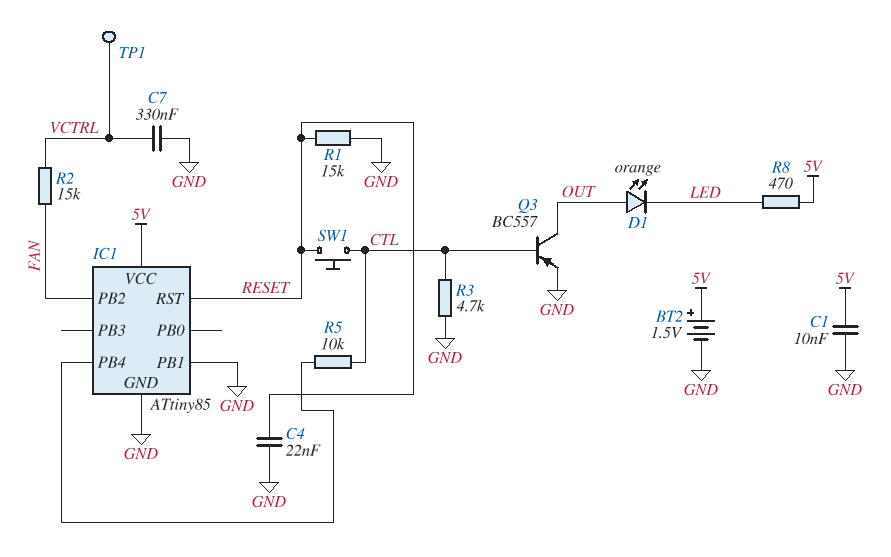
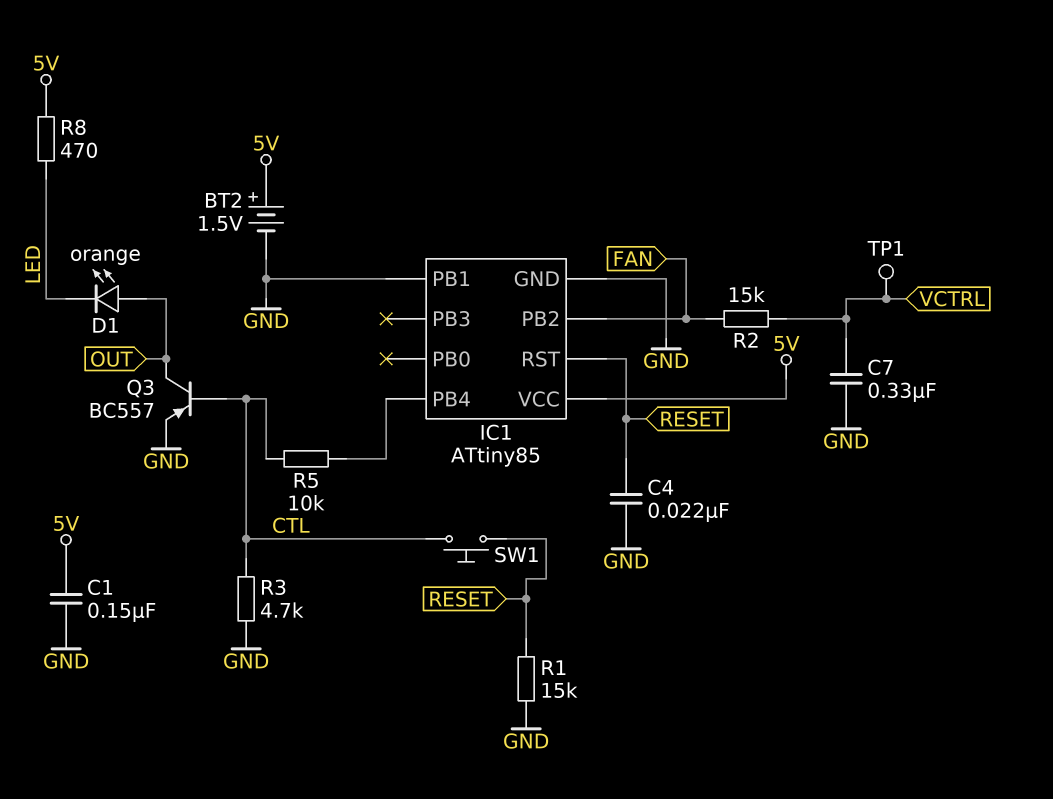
C1: 10nF (5V, GND) -> 150nF (5V, GND)

